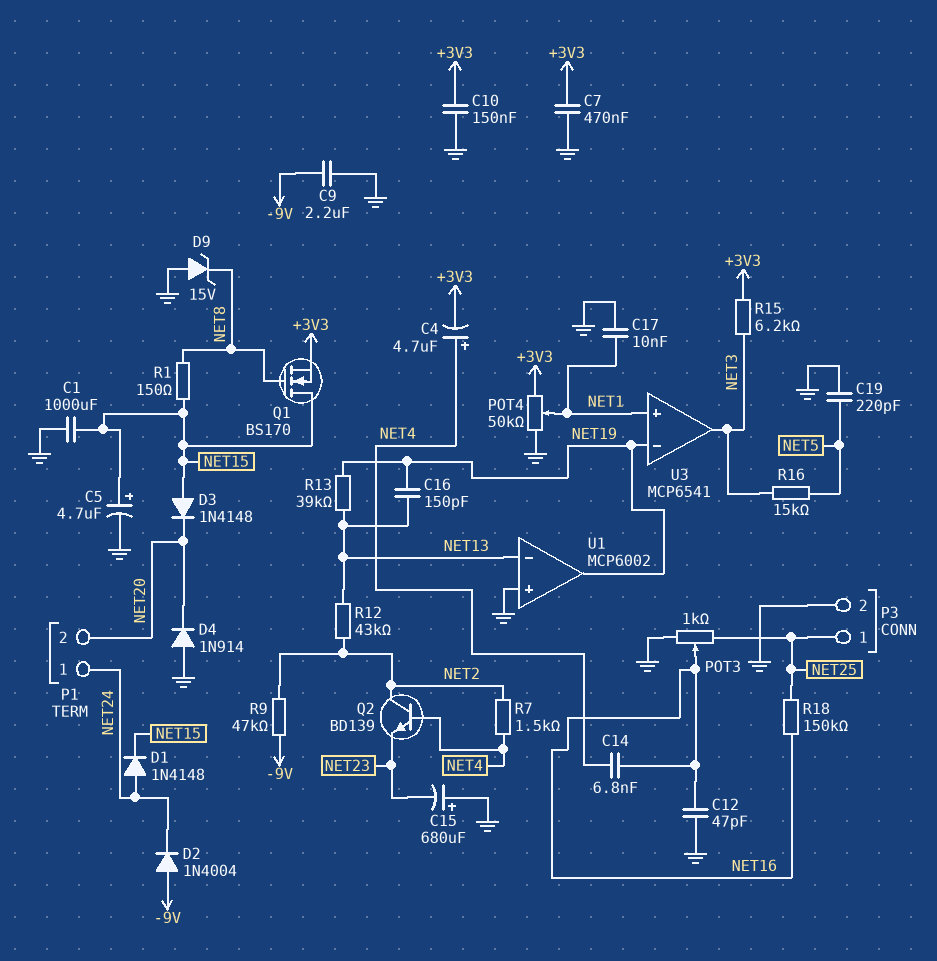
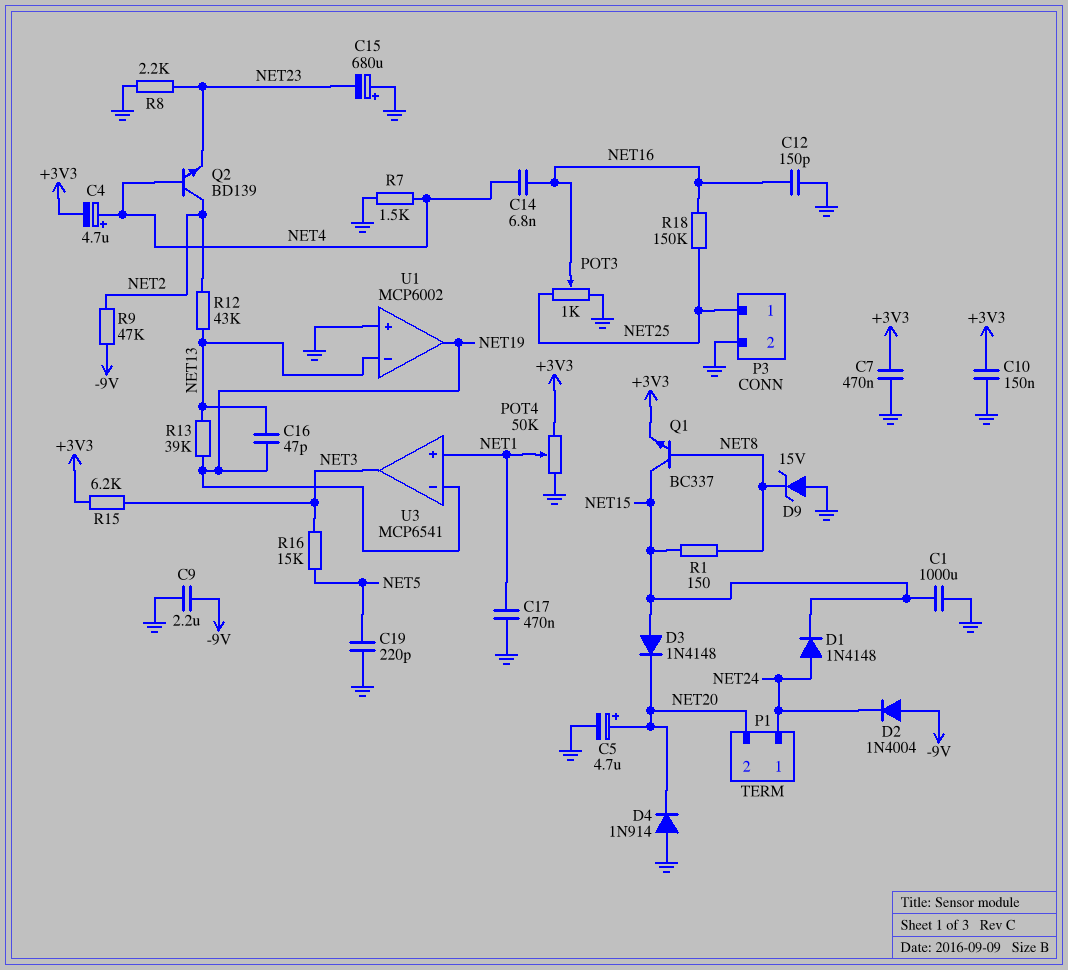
C5: 4.7uF (plus NET15, minus GND) -> 4.7uF (plus NET20, minus GND)
C12: 47pF (GND, NET16) -> 150pF (GND, NET16)
C16: 150pF (NET13, NET19) -> 47pF (NET13, NET19)
C17: 10nF (GND, NET1) -> 470nF (GND, NET1)
Q1: NMOS BS170 (G NET8, D NET15, S +3V3) -> NPN BC337 (B NET8, C NET15, E +3V3)
R7: 1.5k (NET2, NET4) -> 1.5k (GND, NET4)
R8: none -> 2.2k (GND, NET23)

